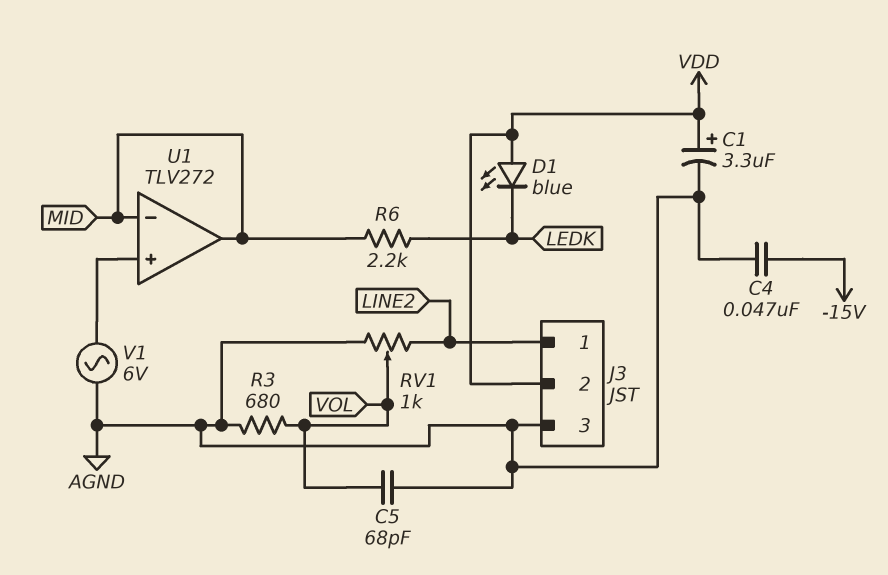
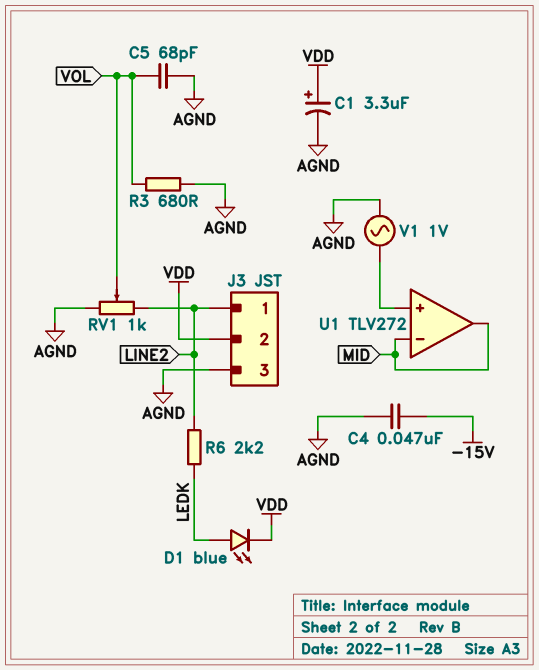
D1: LED blue (A VDD, K LEDK) -> LED blue (A LEDK, K VDD)
R6: 2.2k (LEDK, MID) -> 2.2k (LEDK, LINE2)
V1: AC 6V (AGND, U1/in+) -> AC 1V (AGND, U1/in+)

